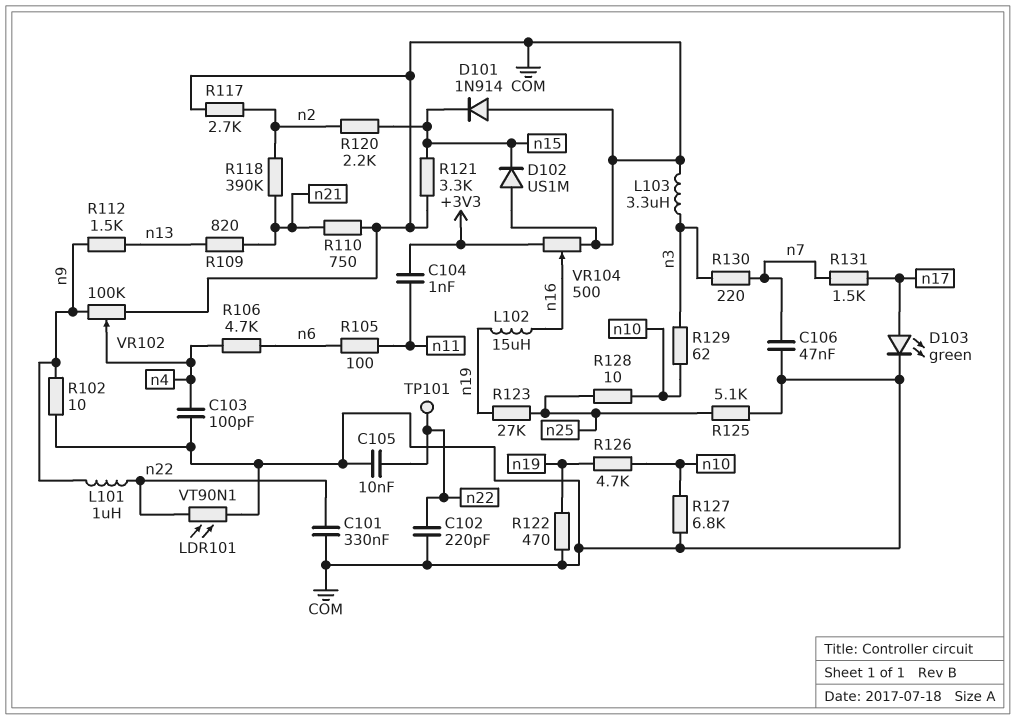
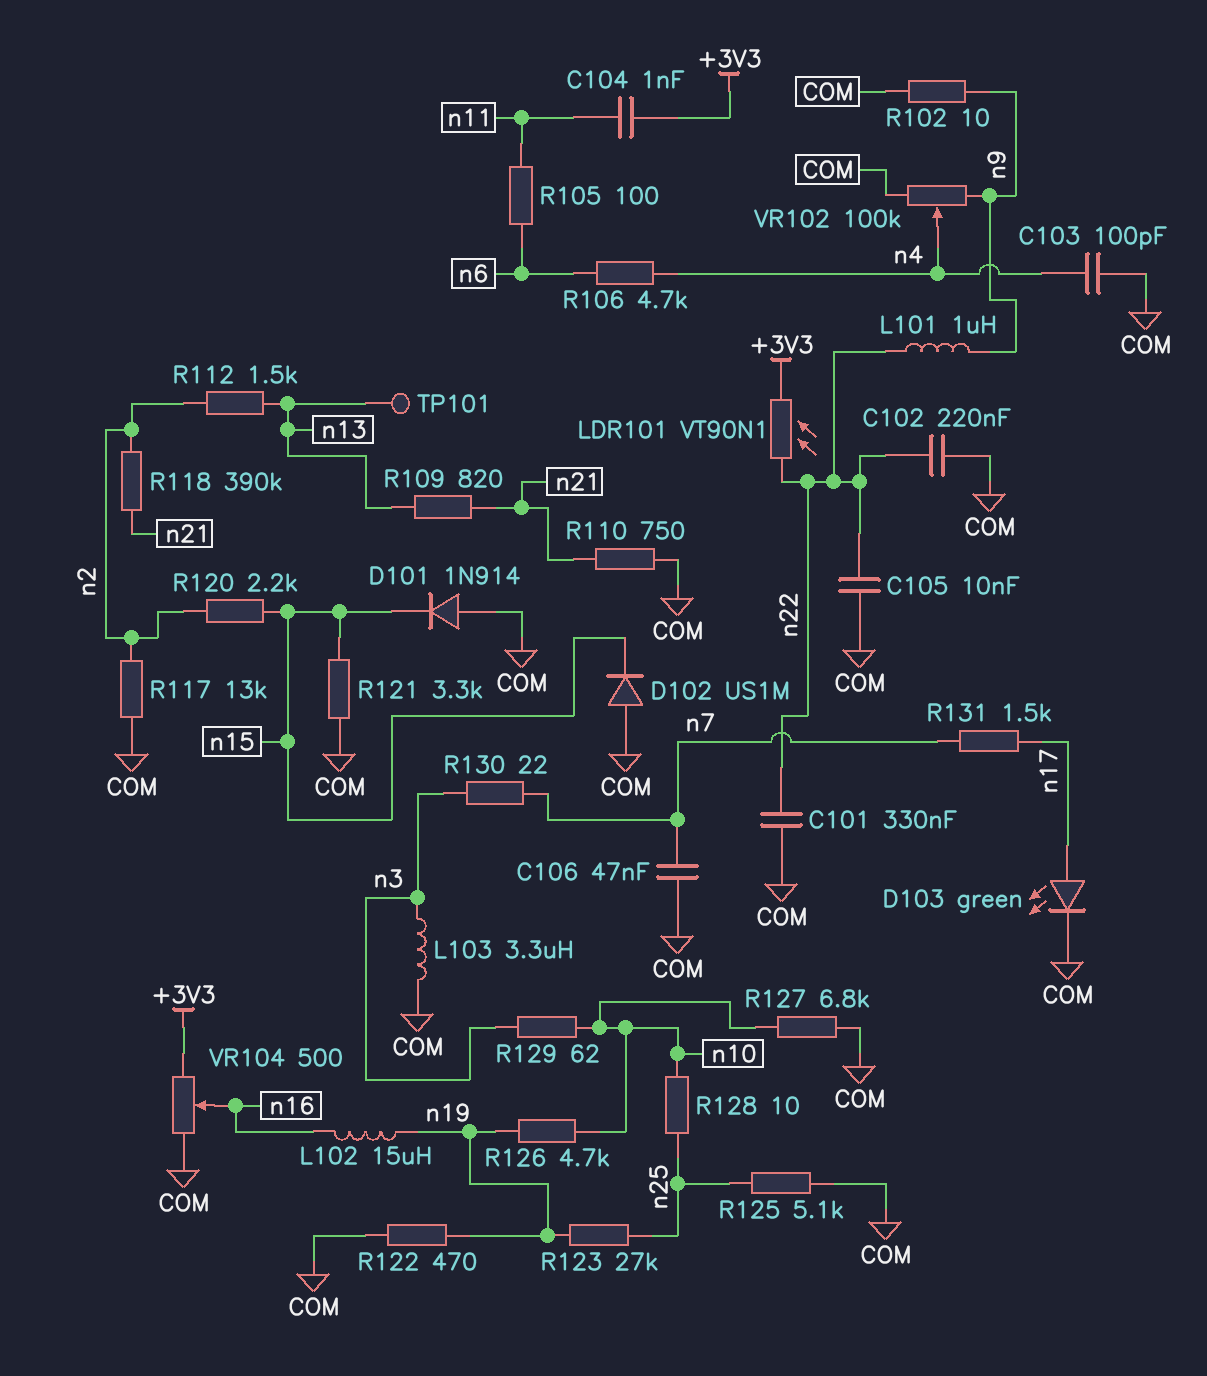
C102: 220pF (COM, n22) -> 220nF (COM, n22)
LDR101: VT90N1 (COM, n22) -> VT90N1 (+3V3, n22)
R112: 1.5k (n9, n13) -> 1.5k (n2, n13)
R117: 2.7k (COM, n2) -> 13k (COM, n2)
R130: 220 (n3, n7) -> 22 (n3, n7)
TP101: test point (n22) -> test point (n13)

